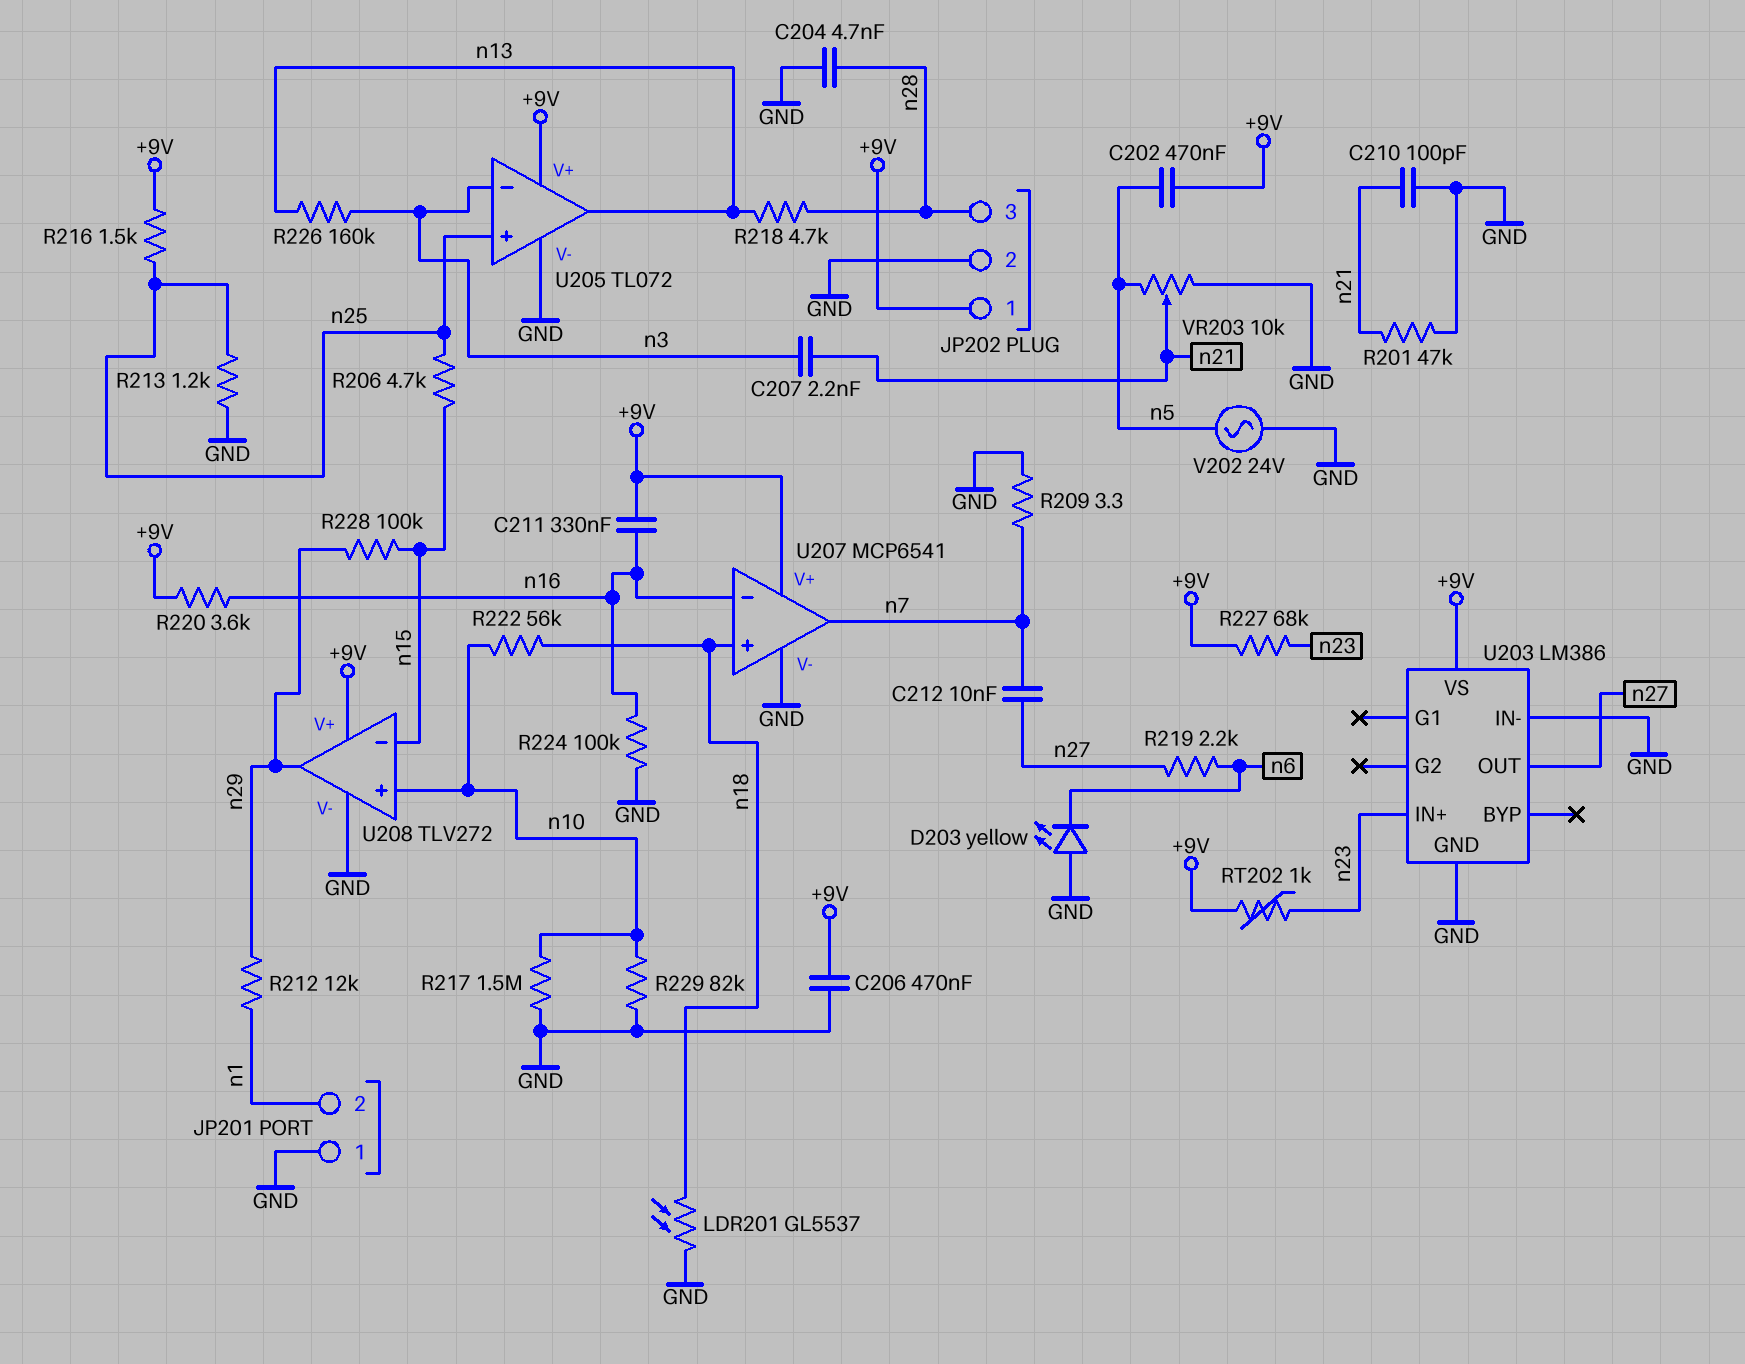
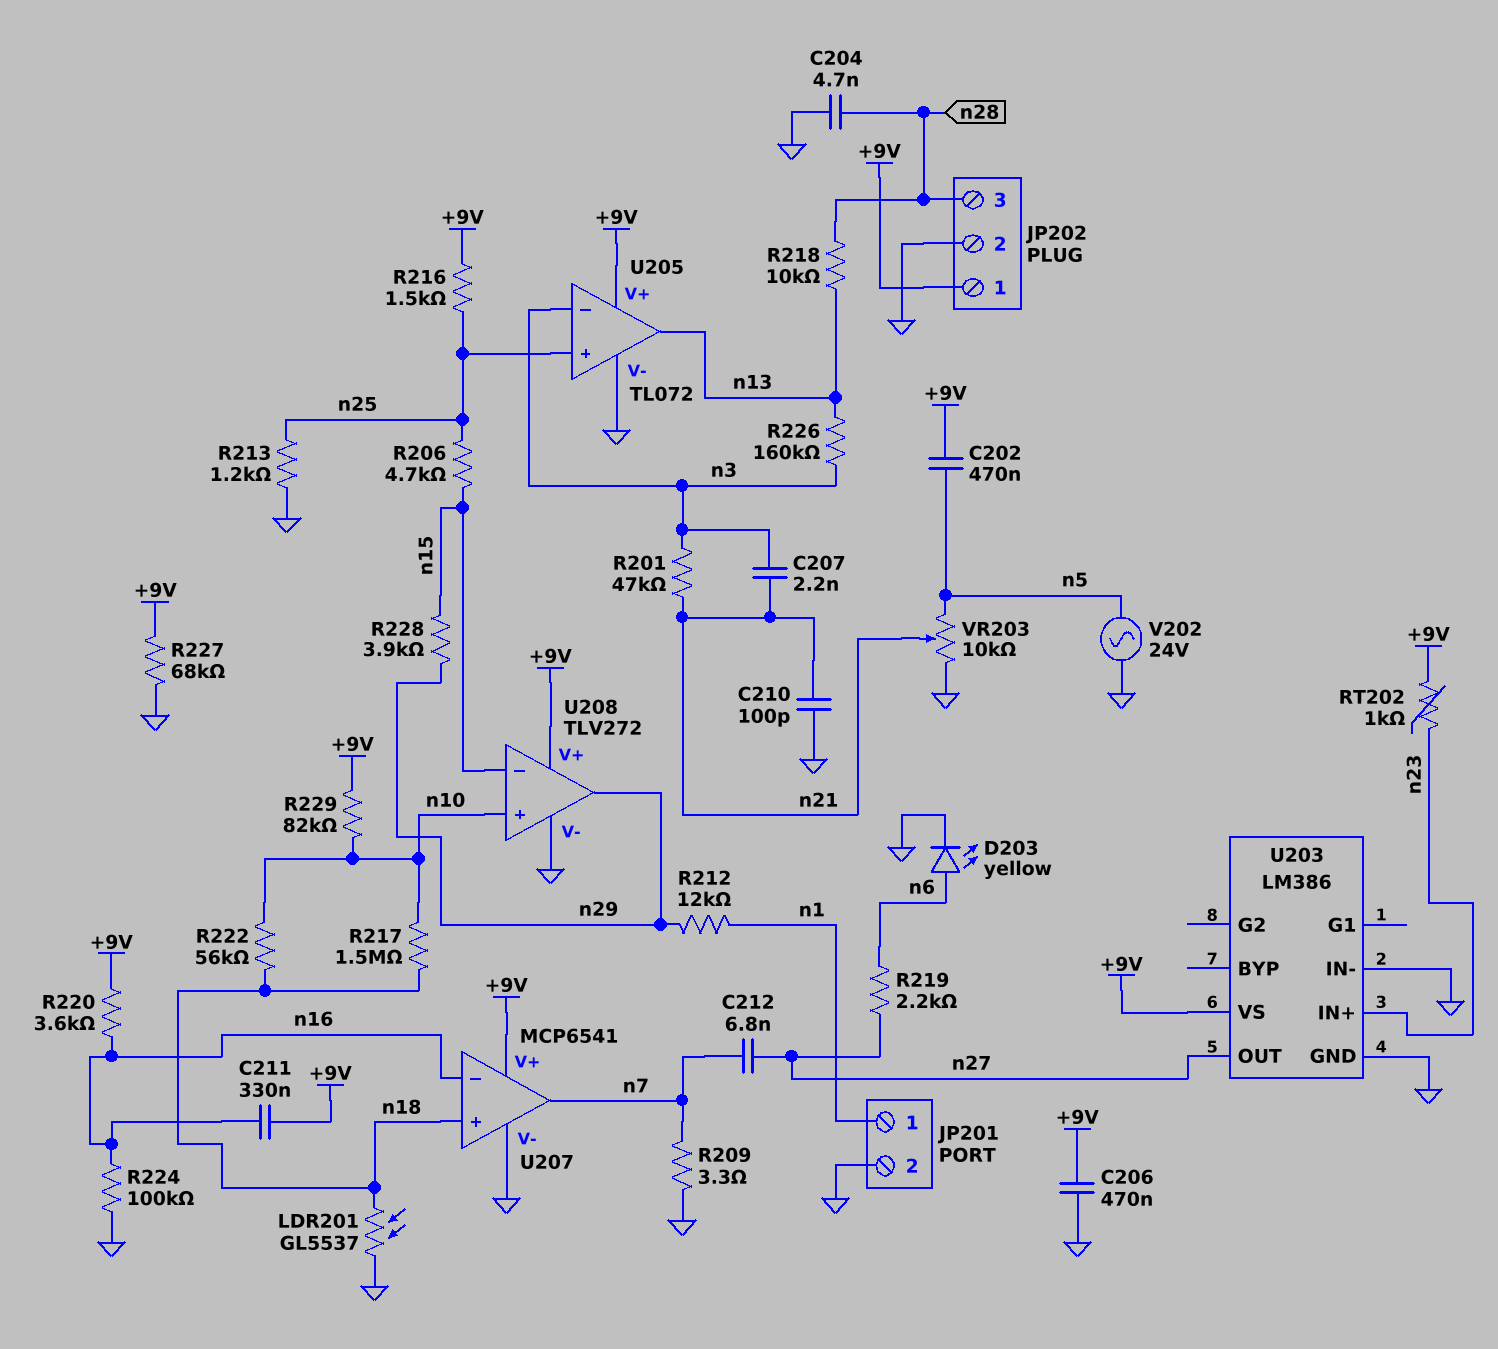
C212: 10nF (n7, n27) -> 6.8nF (n7, n27)
D203: LED yellow (A GND, K n6) -> LED yellow (A n6, K GND)
JP201 pin 1: GND -> n1
JP201 pin 2: n1 -> GND
R201: 47k (GND, n21) -> 47k (n3, n21)
R217: 1.5M (GND, n10) -> 1.5M (n10, n18)
R218: 4.7k (n13, n28) -> 10k (n13, n28)
R227: 68k (+9V, n23) -> 68k (+9V, GND)
R228: 100k (n15, n29) -> 3.9k (n15, n29)
R229: 82k (GND, n10) -> 82k (+9V, n10)

